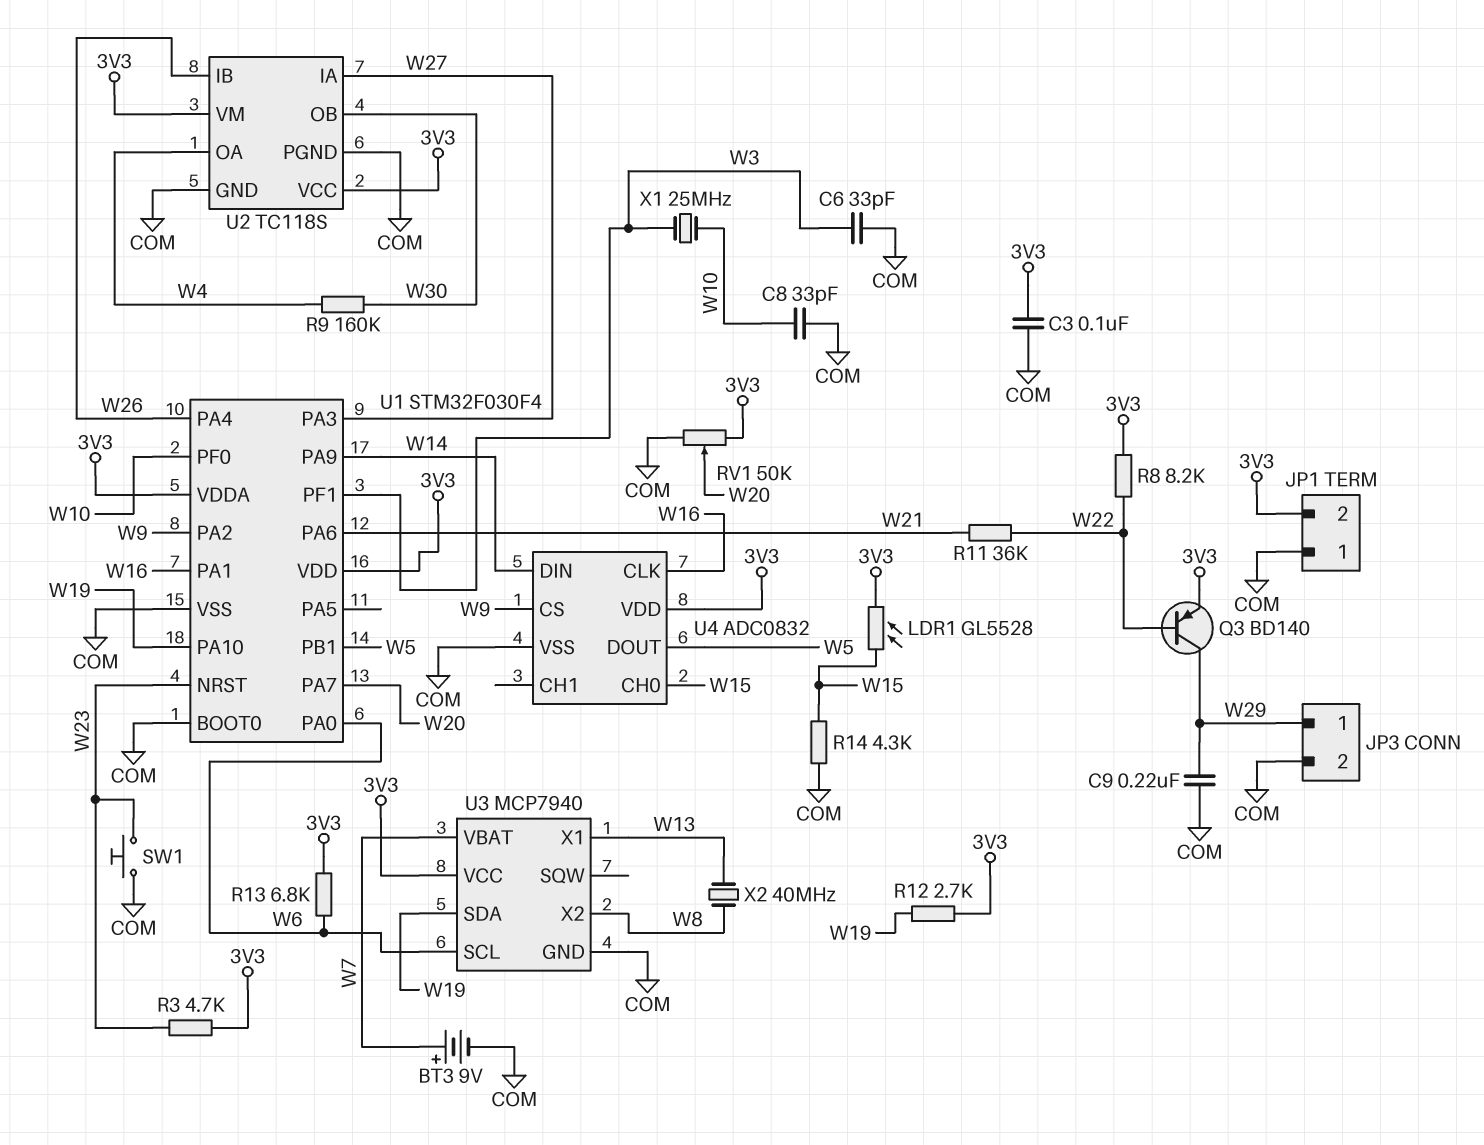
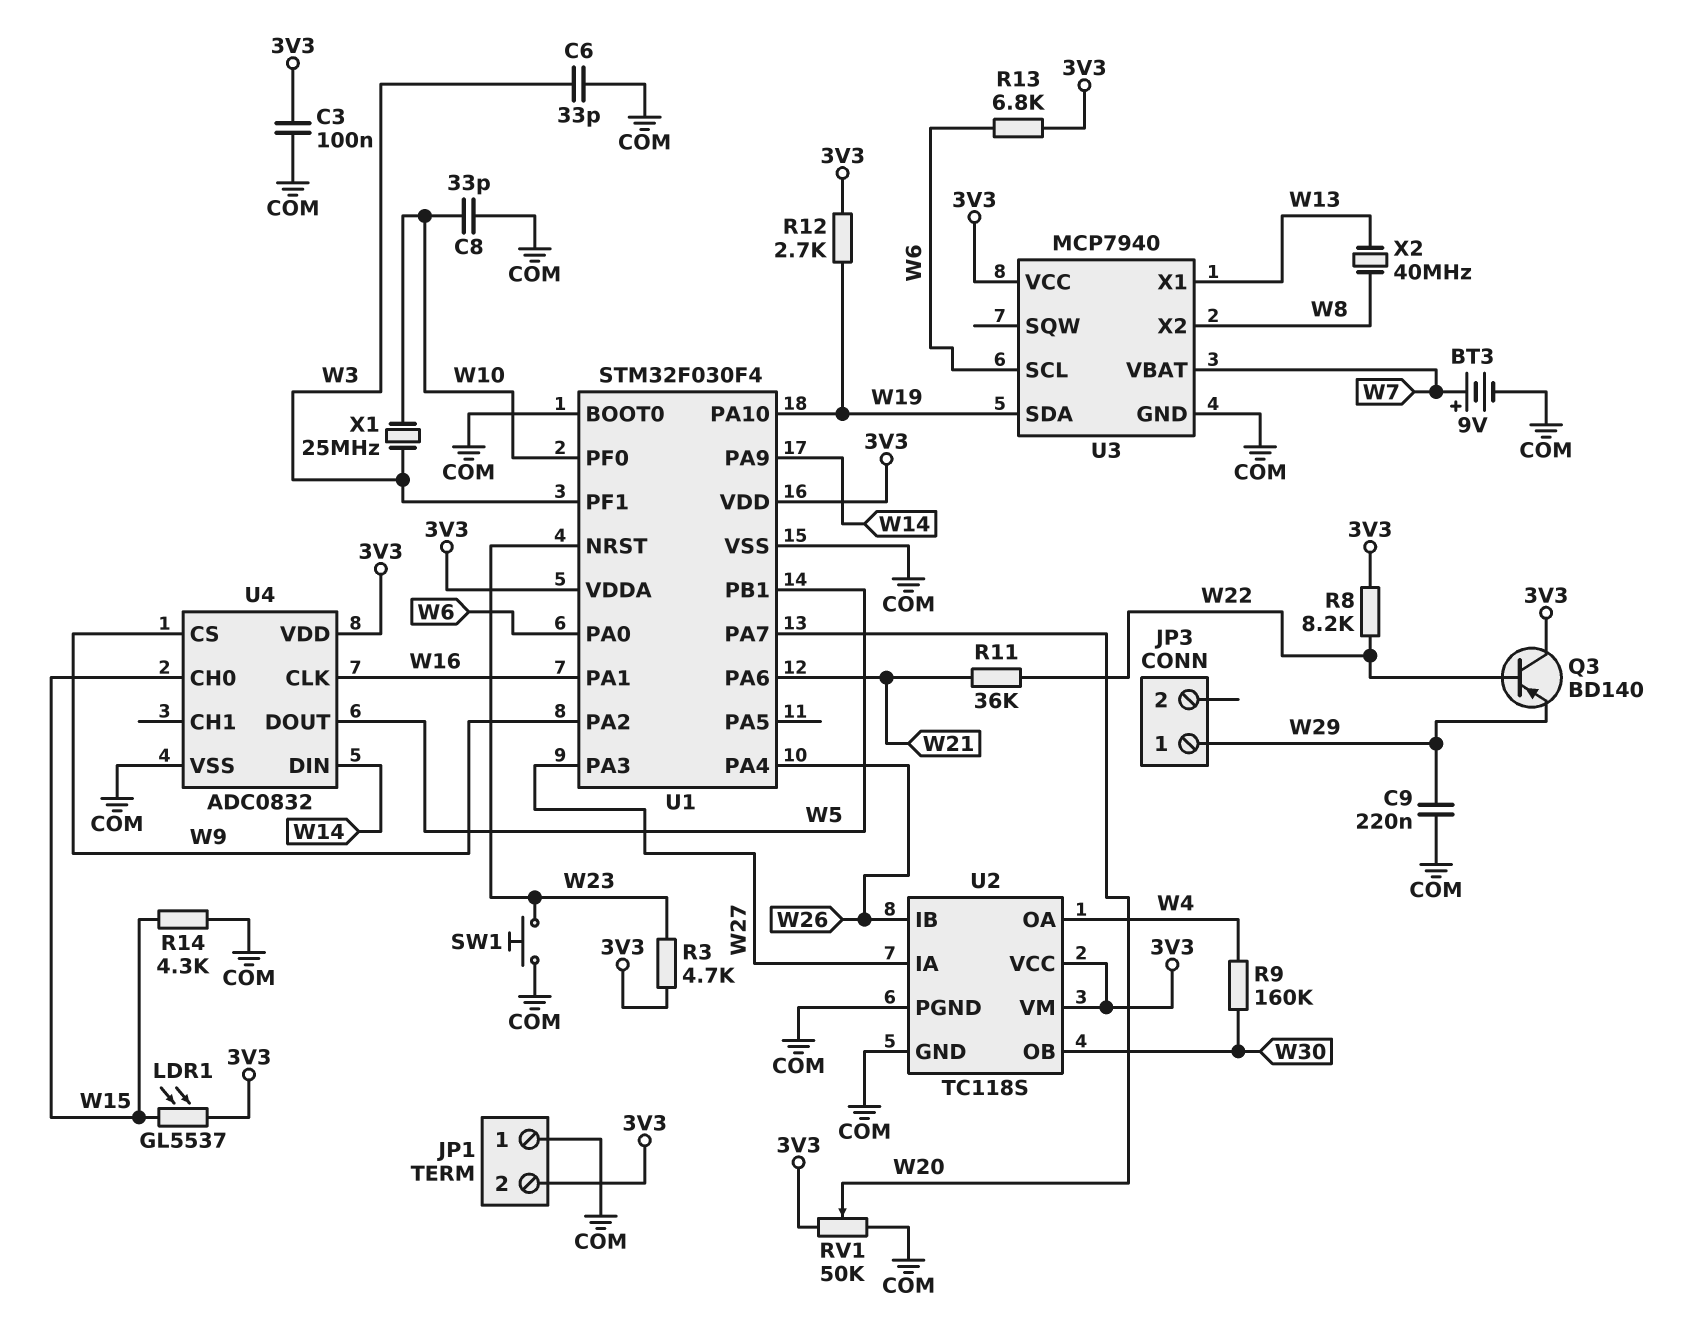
JP3 pin 2: COM -> none
LDR1: GL5528 (3V3, W15) -> GL5537 (3V3, W15)
Q3: PNP BD140 (B W22, C W29, E 3V3) -> PNP BD140 (B W22, C 3V3, E W29)

